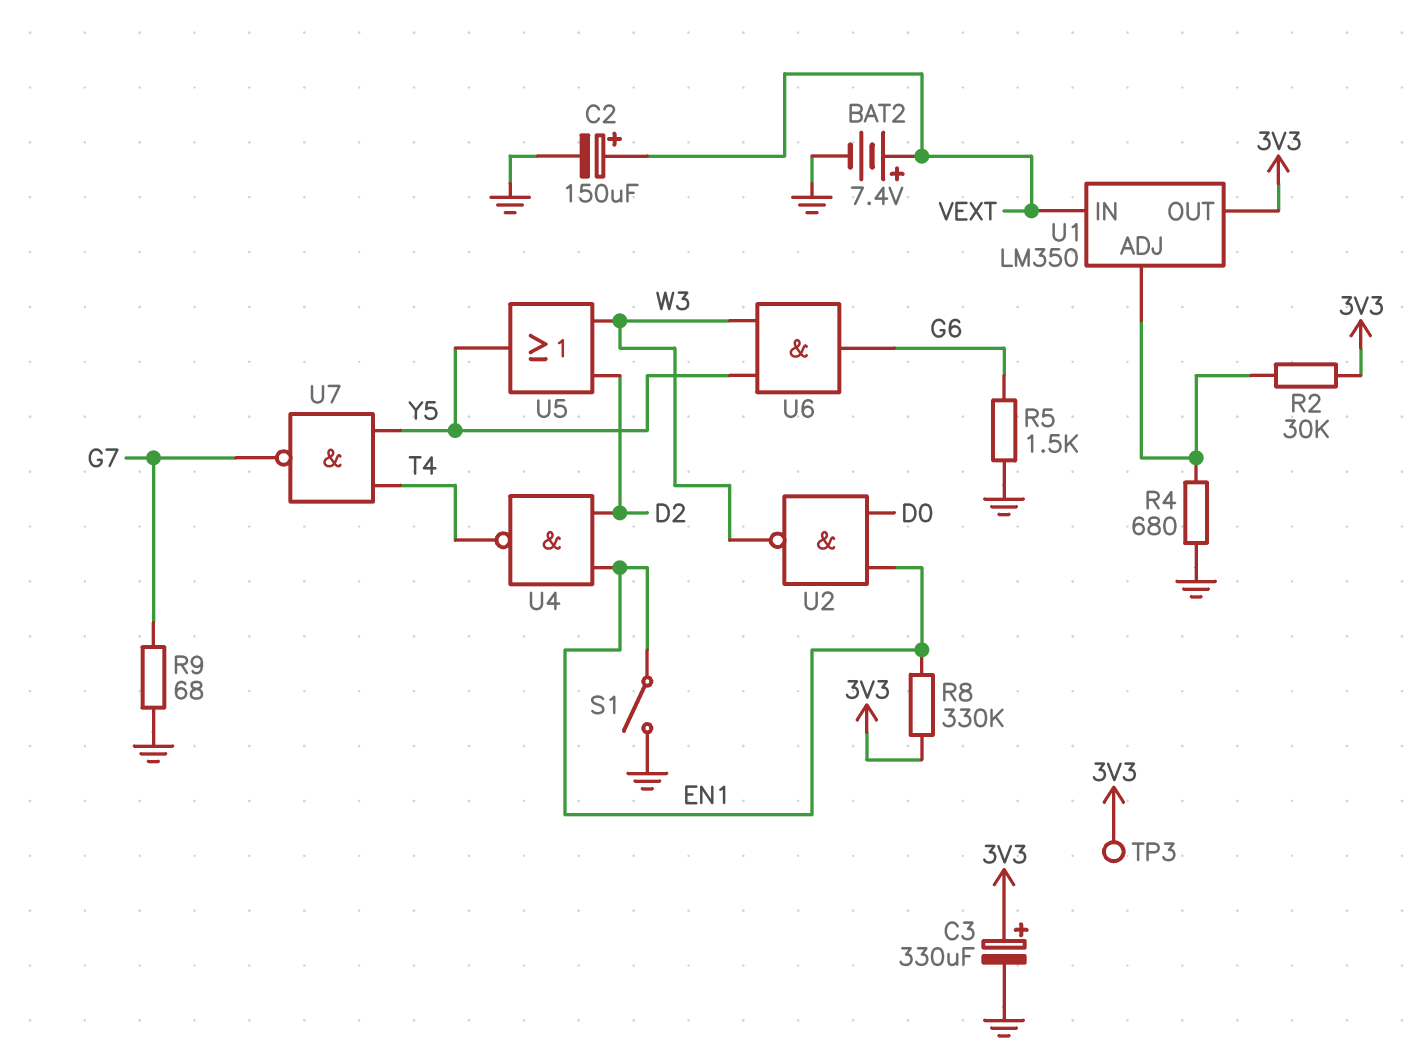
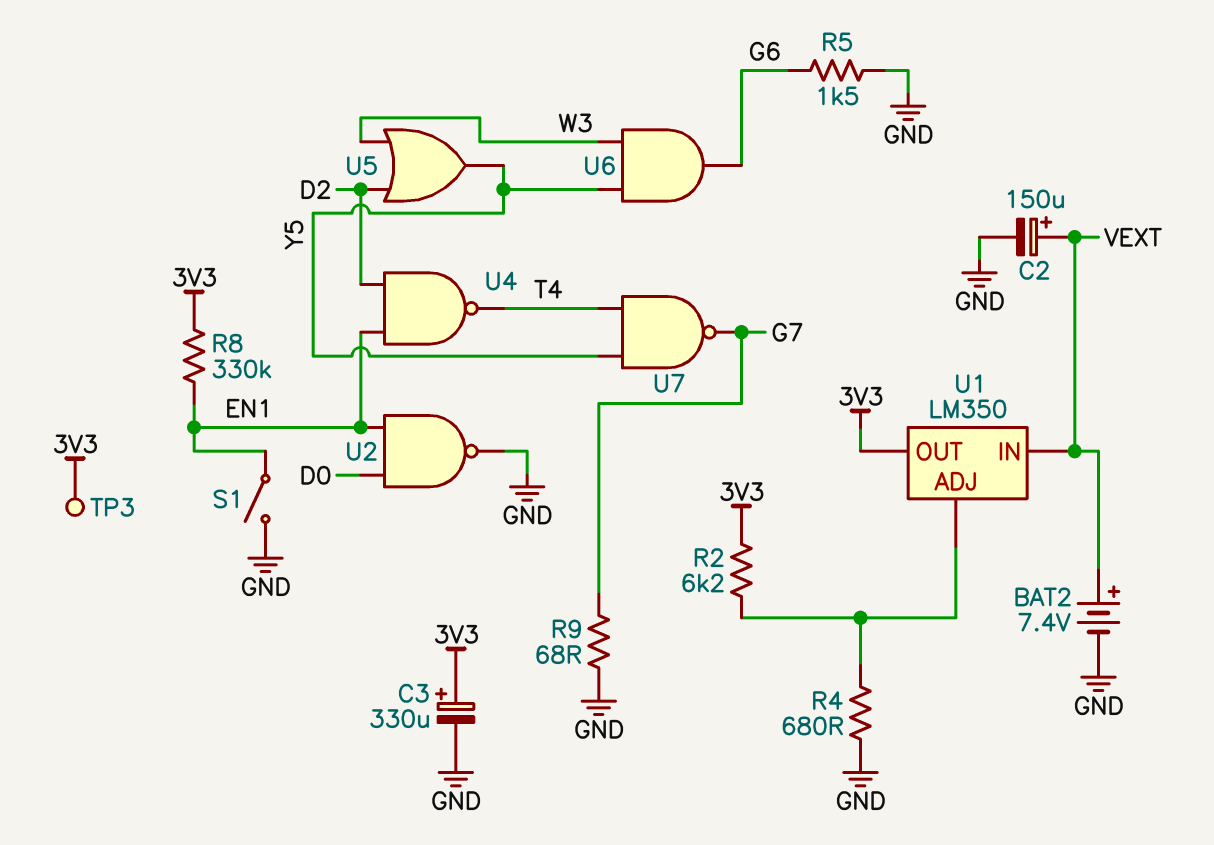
R2: 30k (3V3, U1/ADJ) -> 6.2k (3V3, U1/ADJ)
U2: NAND (in D0, in EN1, out W3) -> NAND (in D0, in EN1, out GND)

